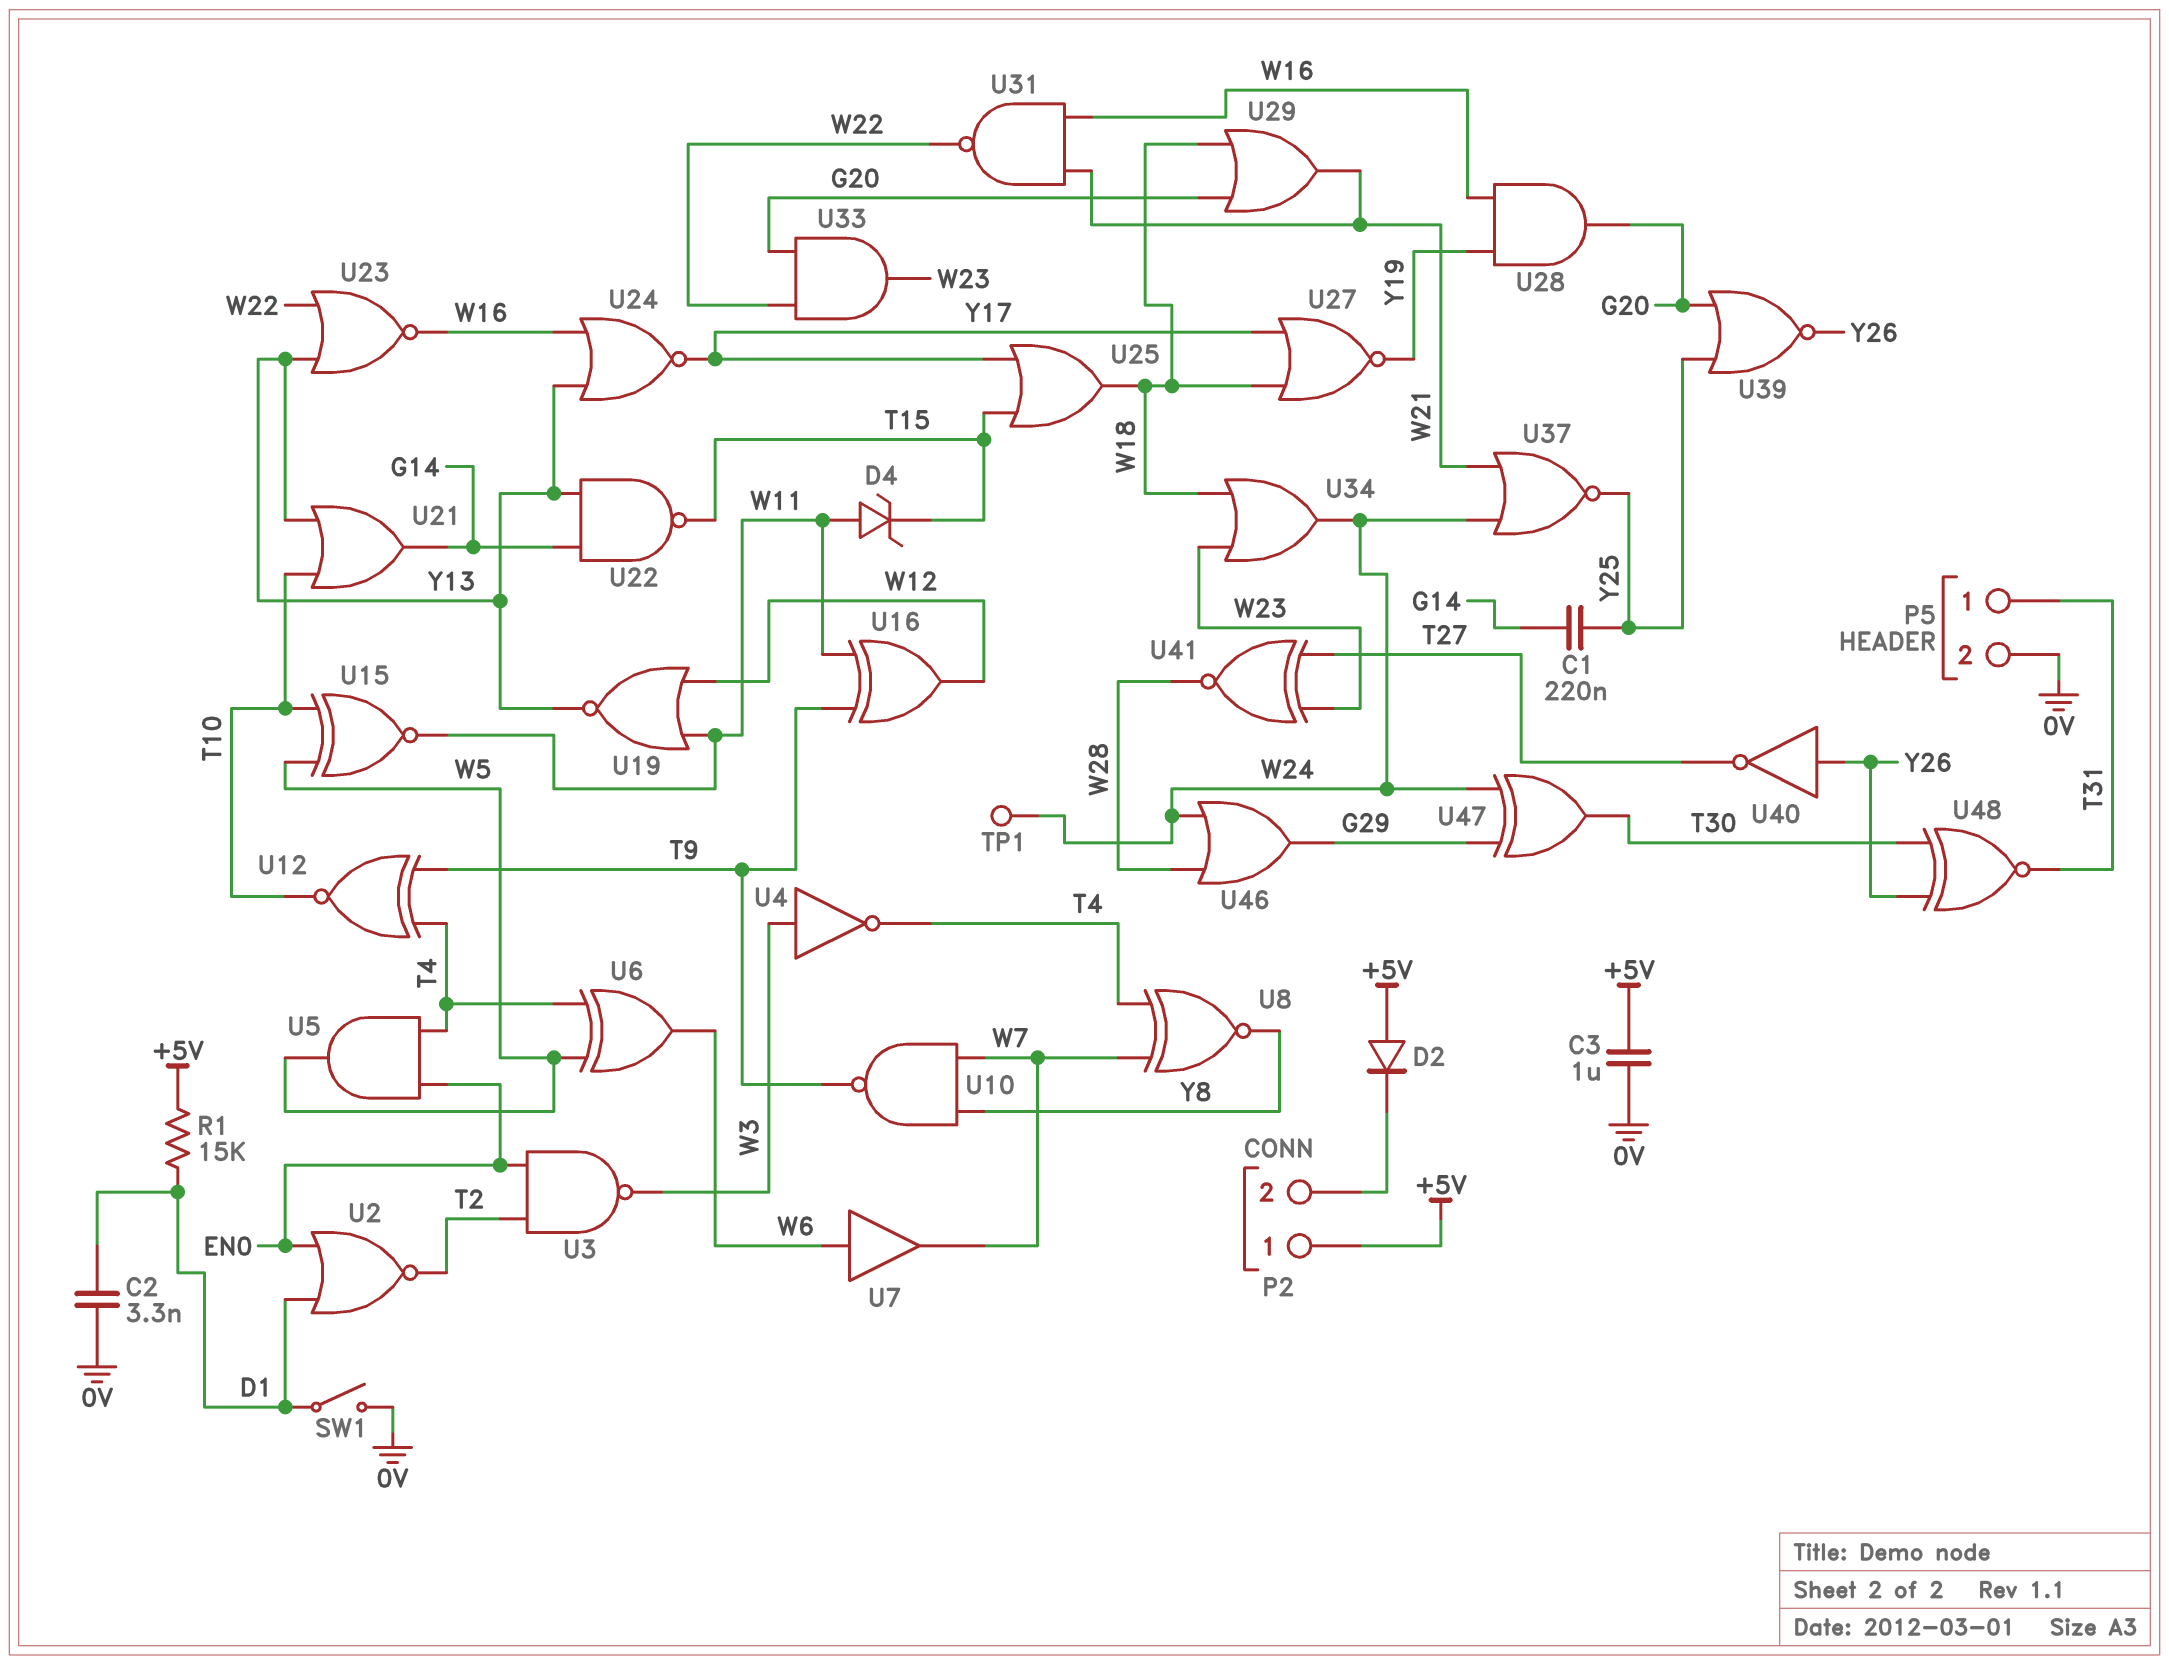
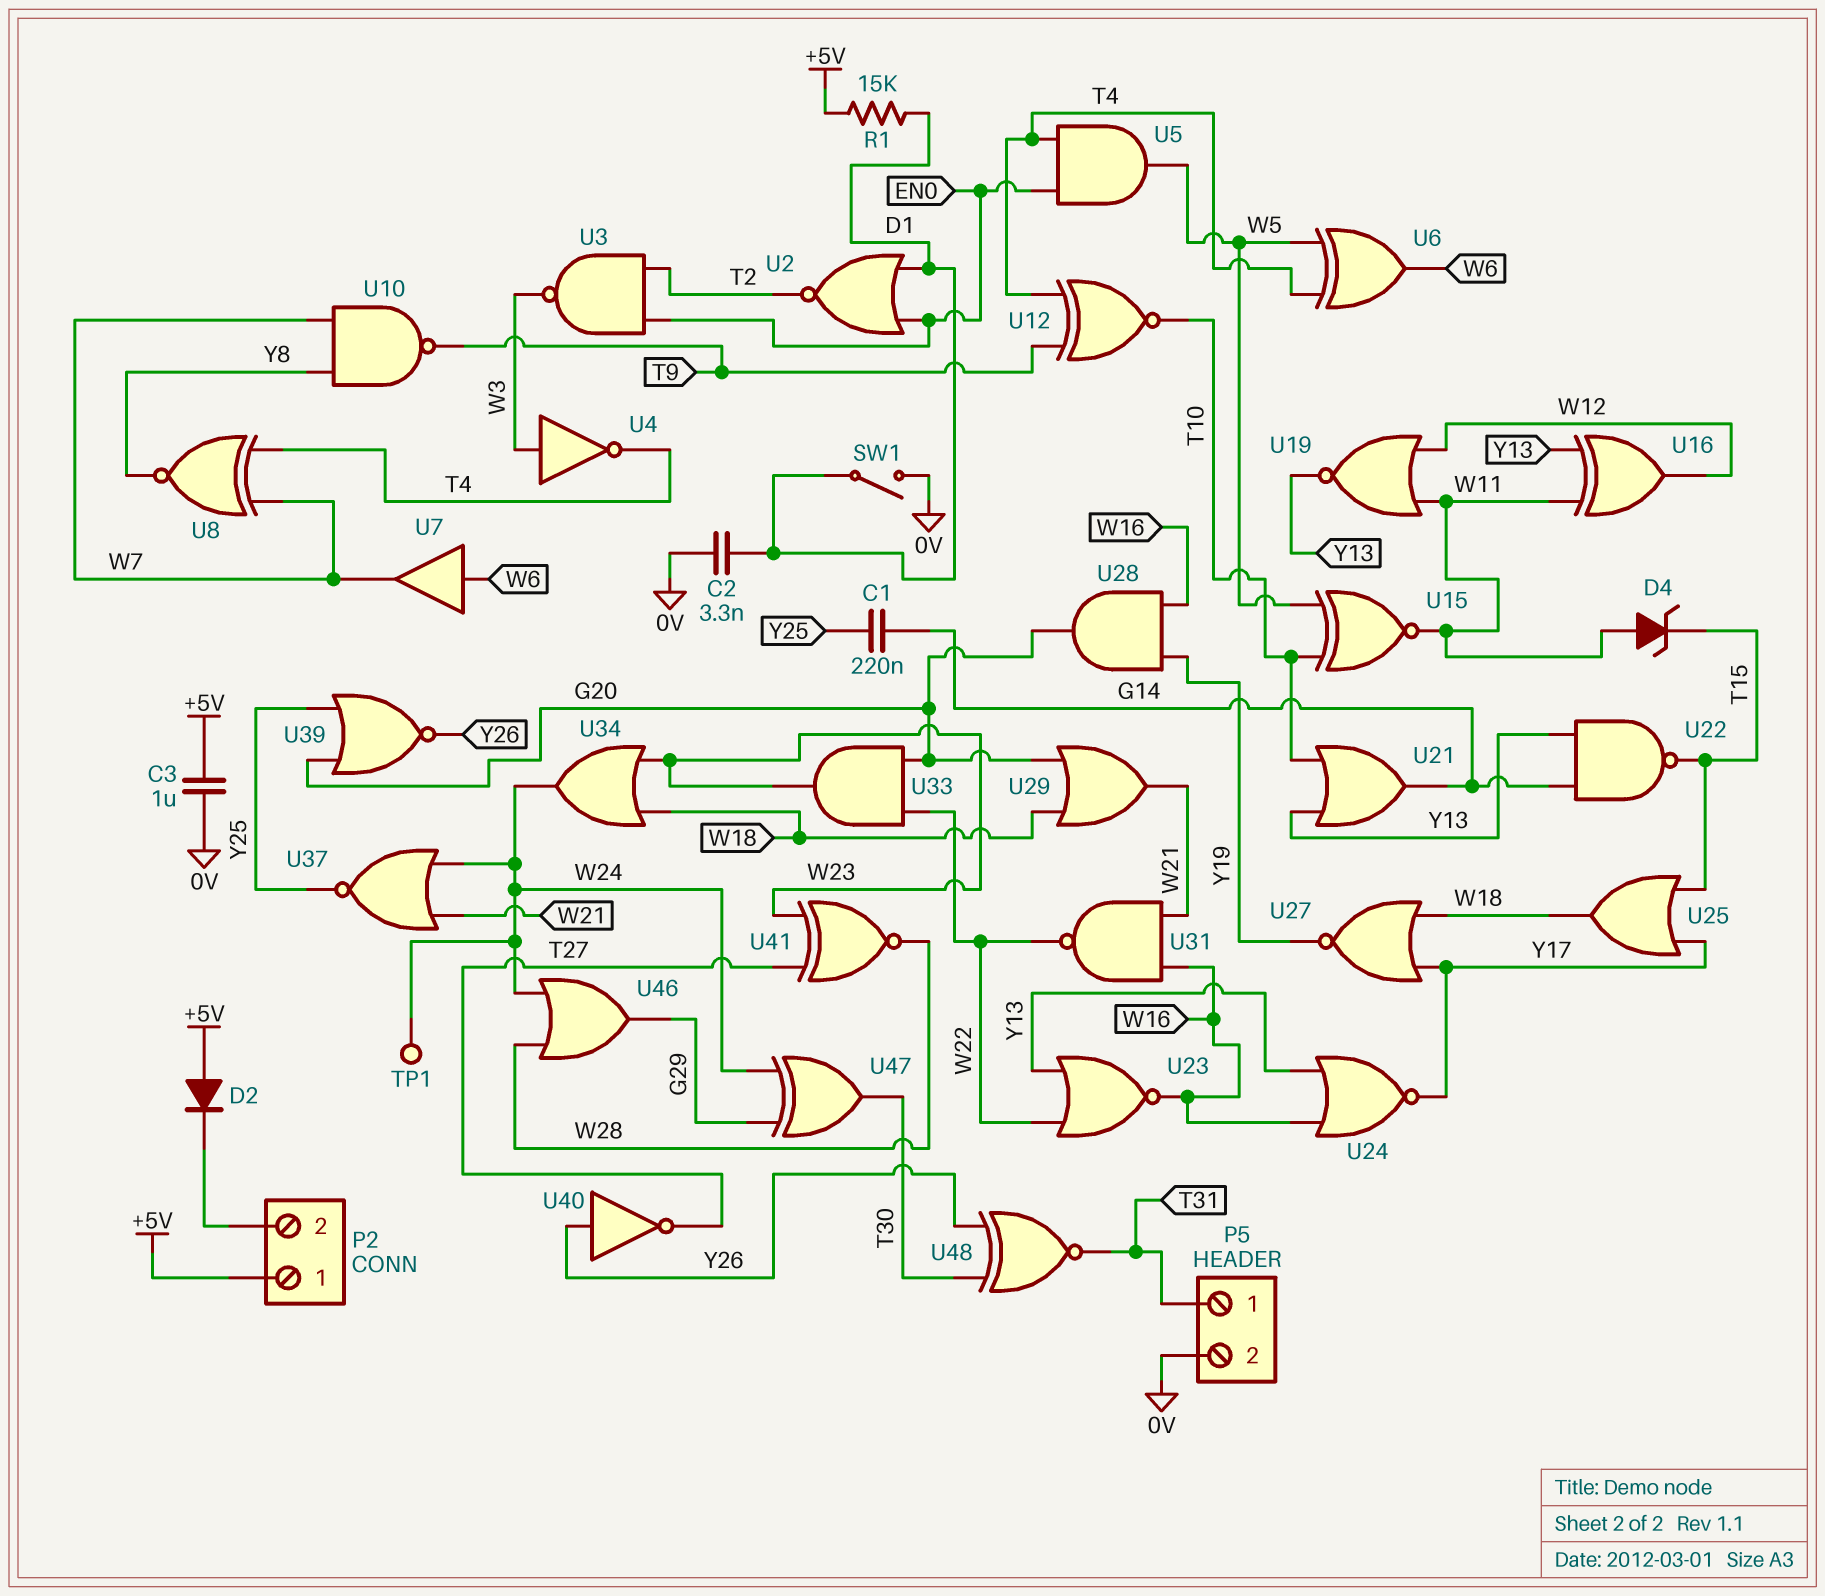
U16: XOR (in T9, in W11, out W12) -> XOR (in W11, in Y13, out W12)

